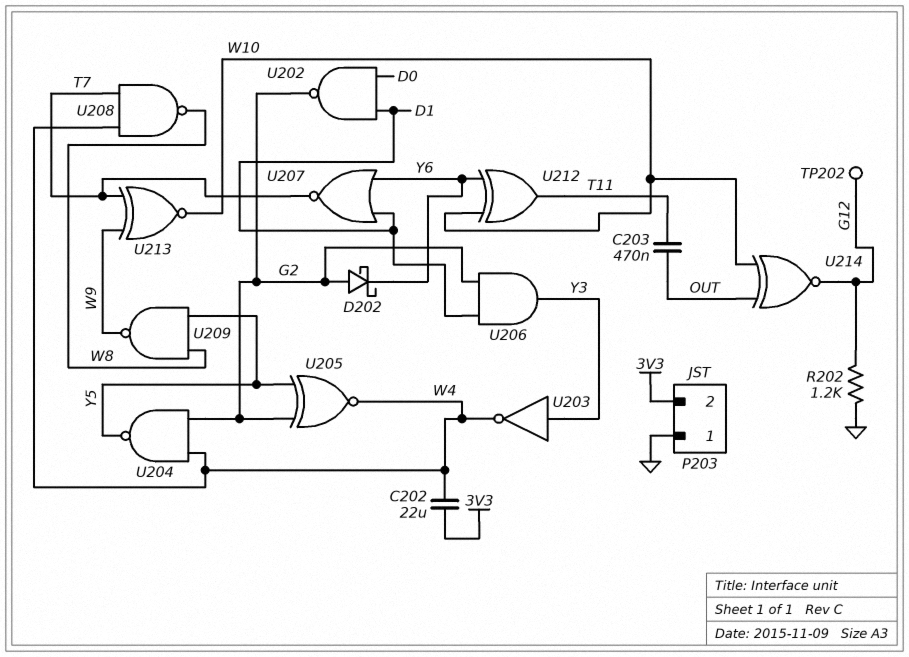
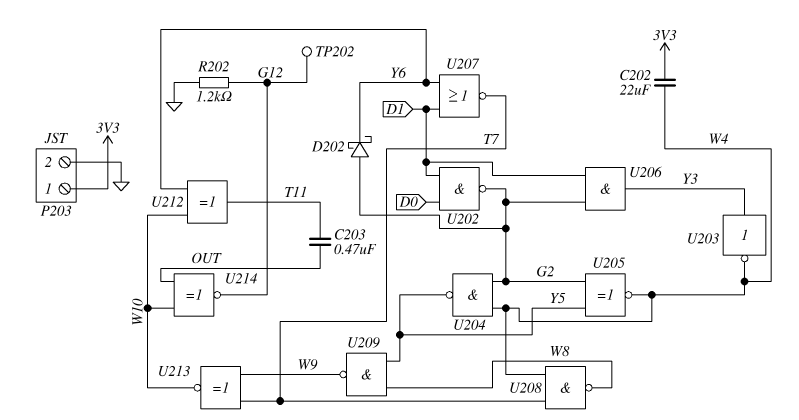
P203 pin 1: GND -> 3V3
P203 pin 2: 3V3 -> GND

